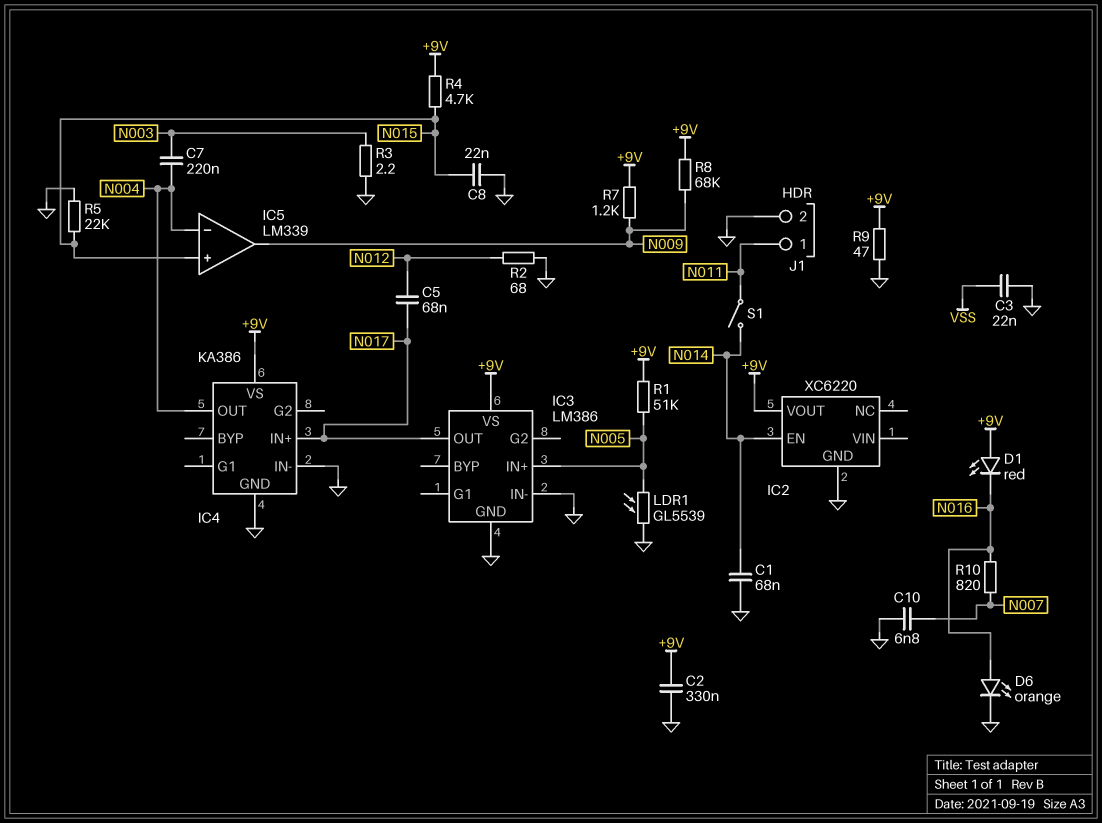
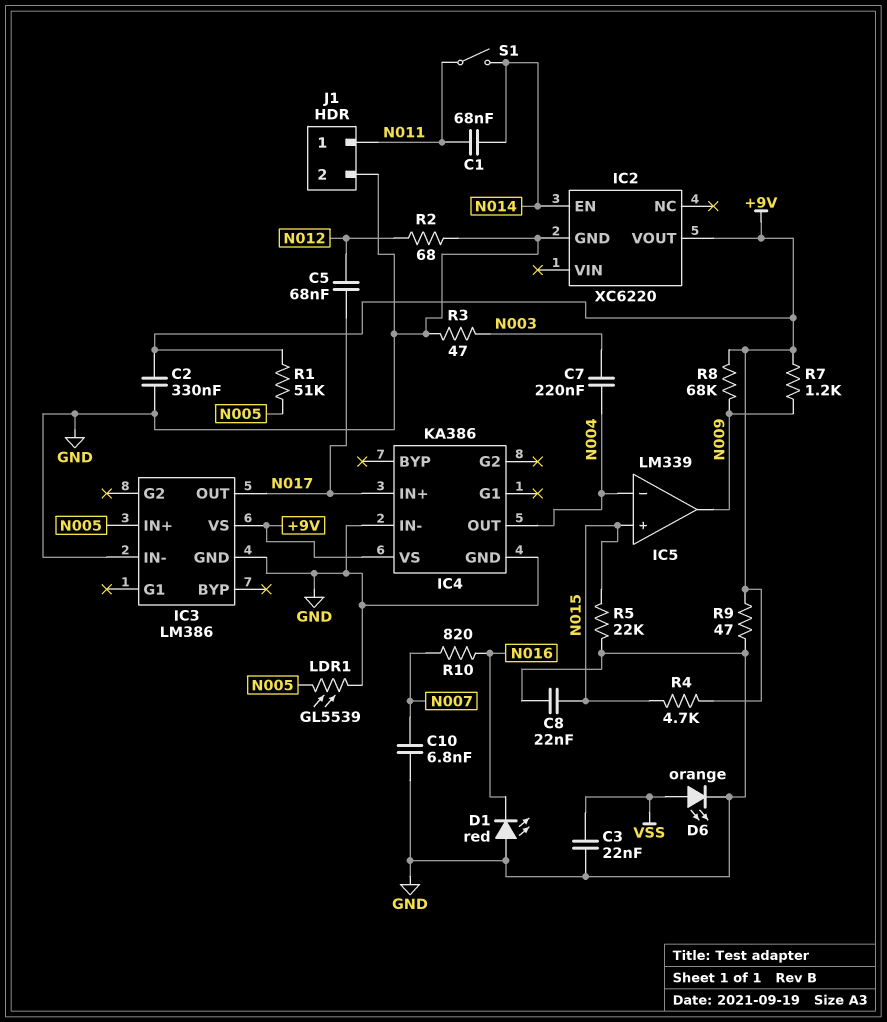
C1: 68nF (GND, N014) -> 68nF (N011, N014)
D1: LED red (A +9V, K N016) -> LED red (A GND, K N016)
D6: LED orange (A N016, K GND) -> LED orange (A VSS, K GND)
R3: 2.2 (GND, N003) -> 47 (GND, N003)

